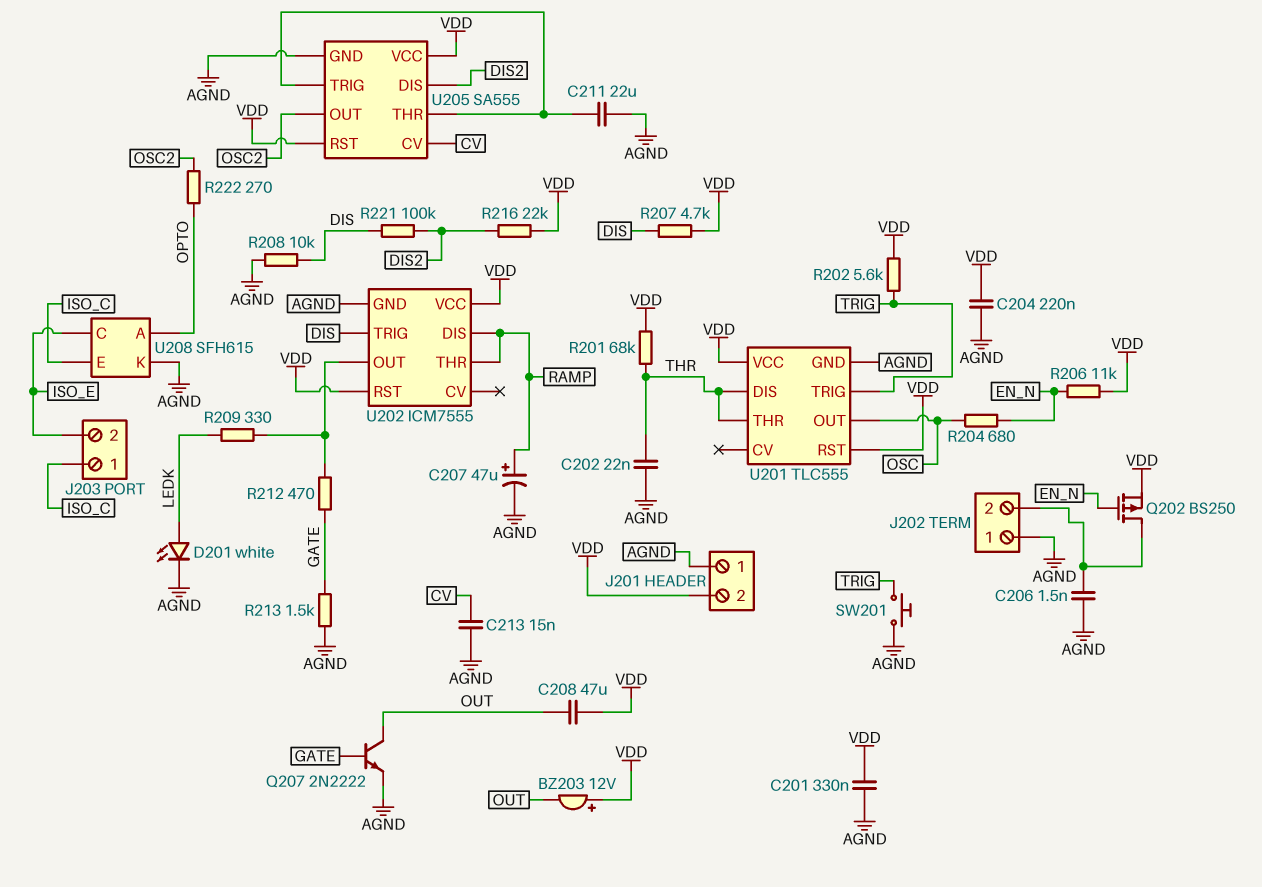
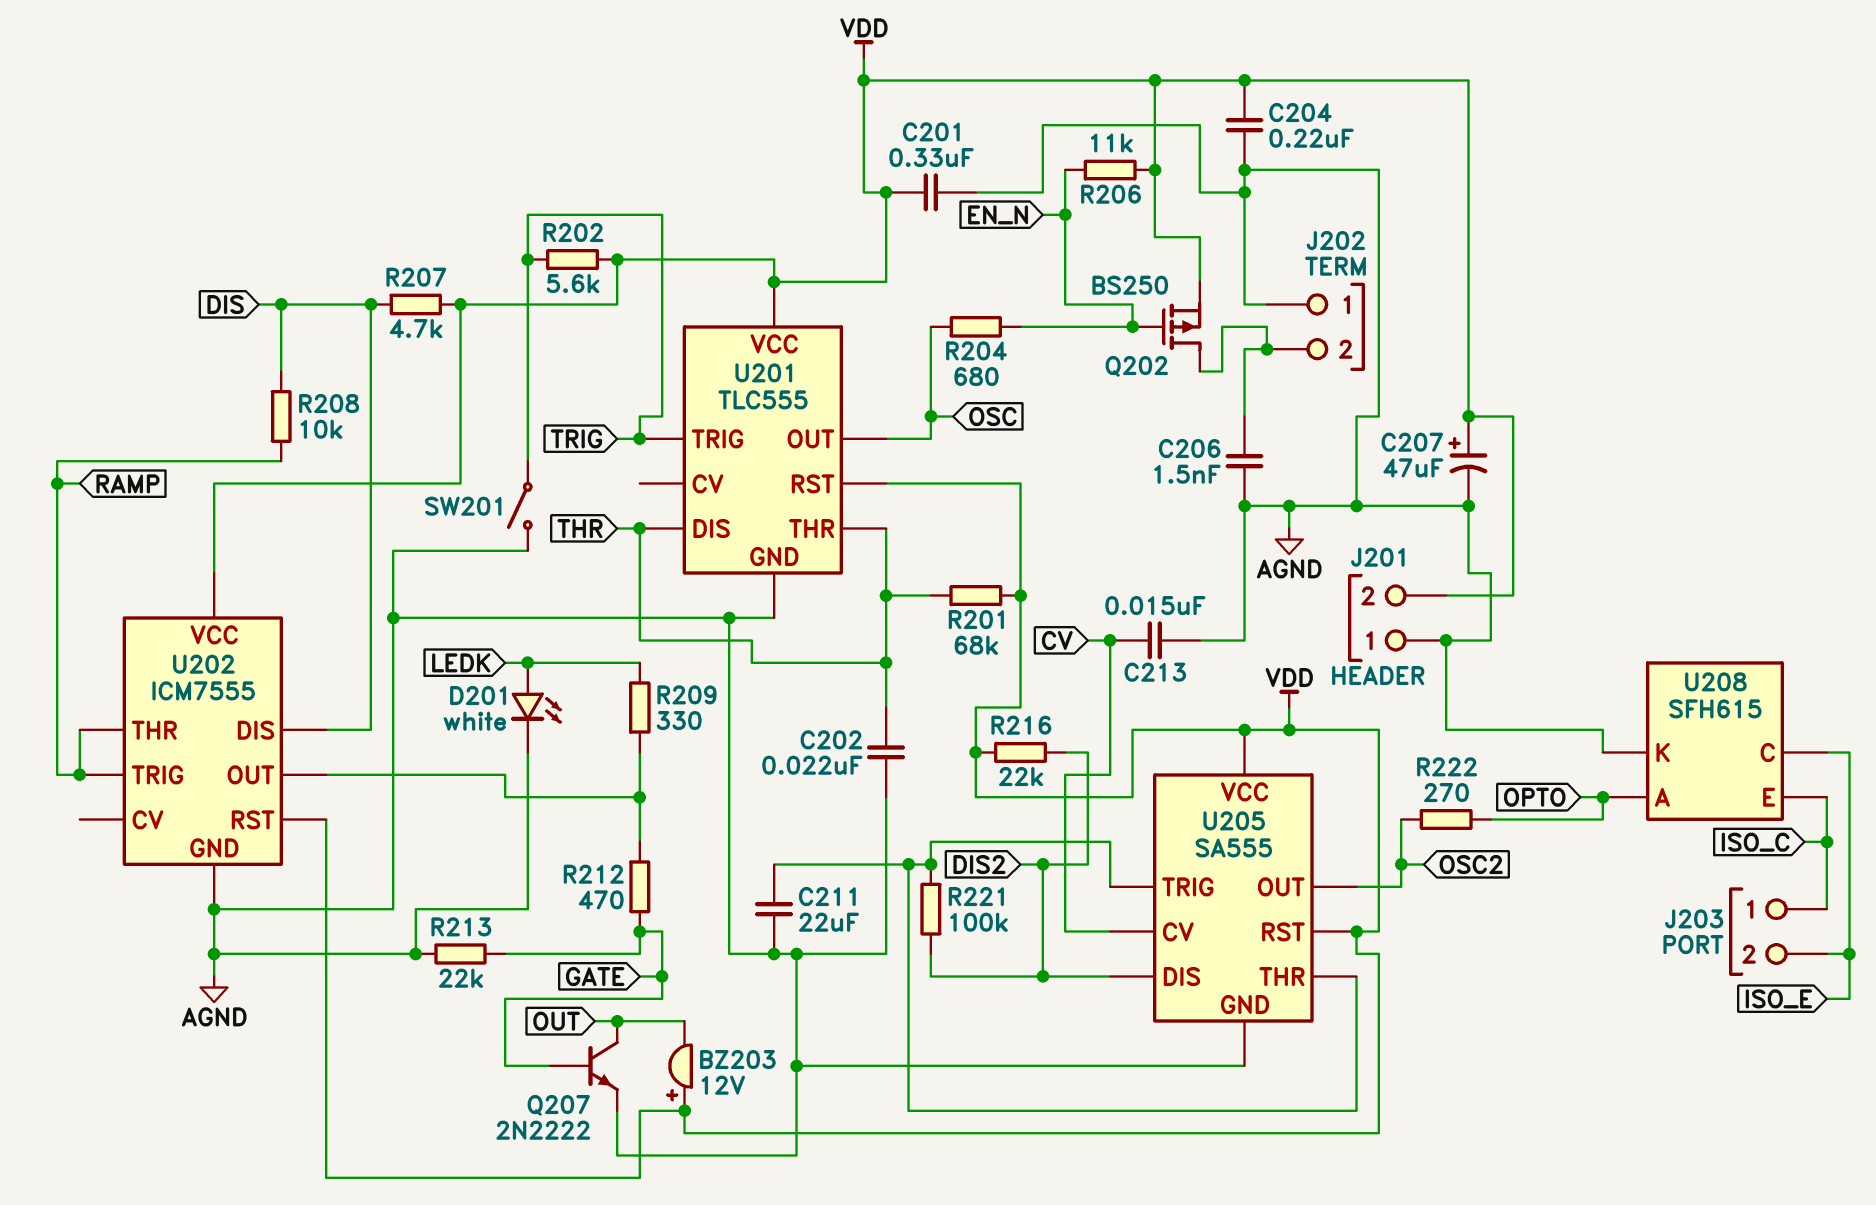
C207: 47uF (plus RAMP, minus AGND) -> 47uF (plus VDD, minus AGND)
C208: 47uF (OUT, VDD) -> none
R208: 10k (AGND, DIS) -> 10k (DIS, RAMP)
R213: 1.5k (AGND, GATE) -> 22k (AGND, GATE)
R221: 100k (DIS, DIS2) -> 100k (DIS2, U205/THR)
SW201: button (AGND, TRIG) -> switch (AGND, TRIG)
U202 pin DIS: RAMP -> DIS
U202 pin TRIG: DIS -> RAMP

